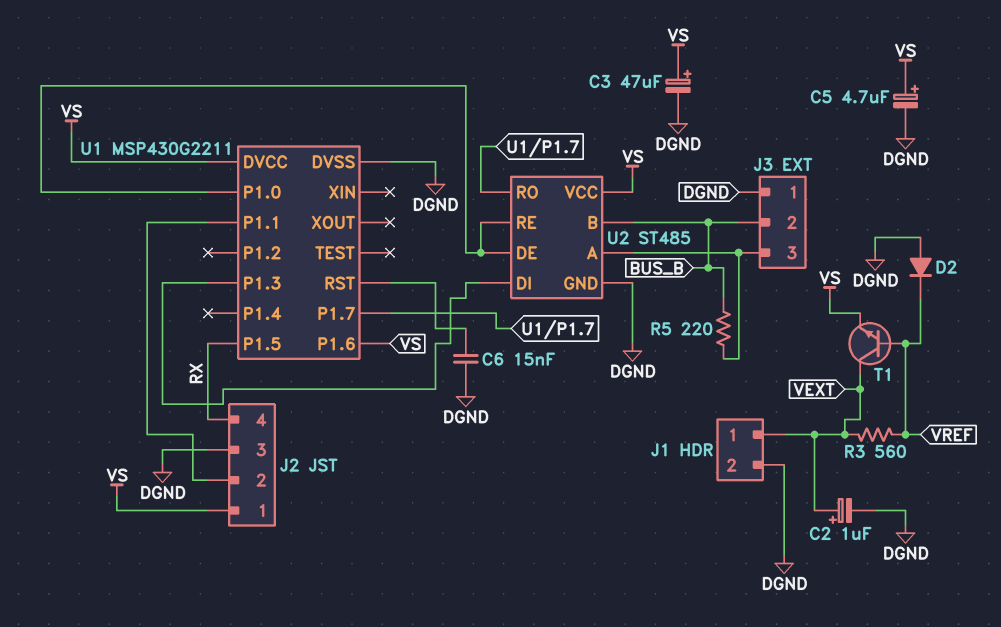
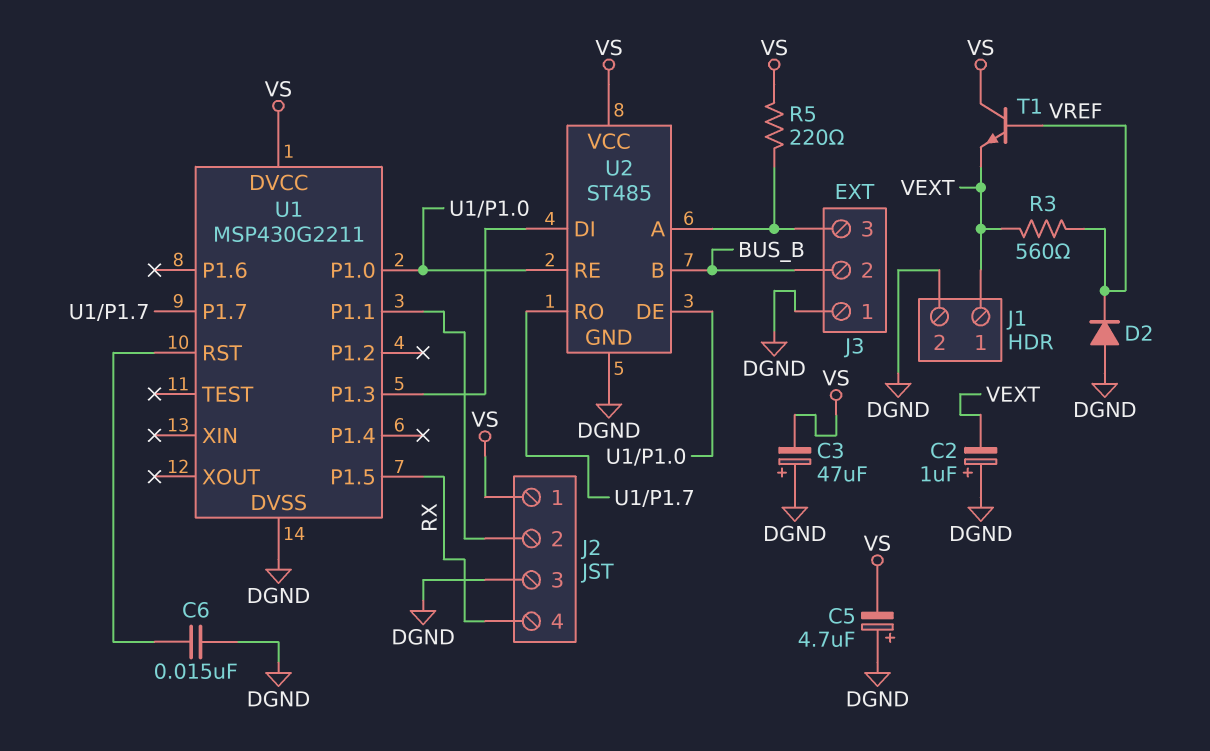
C2: 1uF (plus VEXT, minus DGND) -> 1uF (plus DGND, minus VEXT)
C3: 47uF (plus VS, minus DGND) -> 47uF (plus DGND, minus VS)
C5: 4.7uF (plus VS, minus DGND) -> 4.7uF (plus DGND, minus VS)
R5: 220 (BUS_B, J3/3) -> 220 (J3/3, VS)
T1: NPN (B VREF, C VEXT, E VS) -> NPN (B VREF, C VS, E VEXT)
U1 pin P1.6: VS -> none

